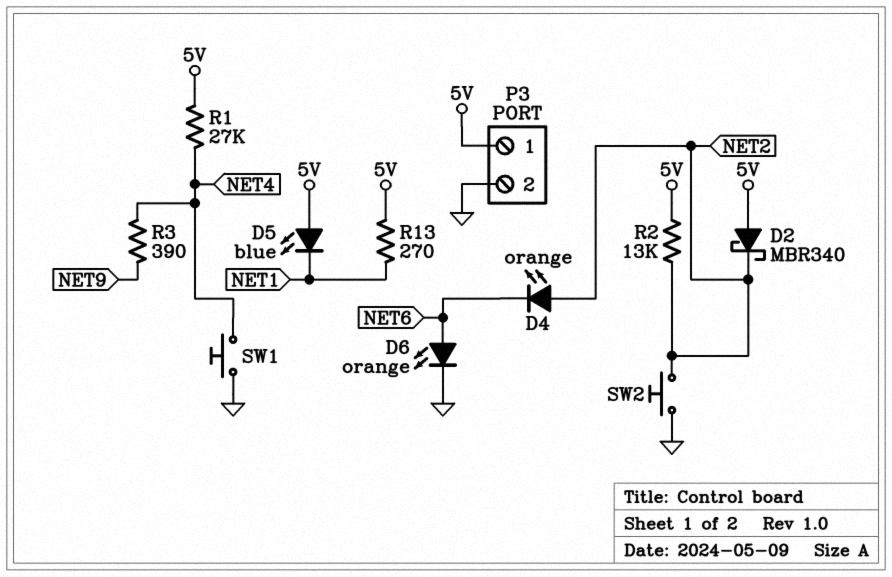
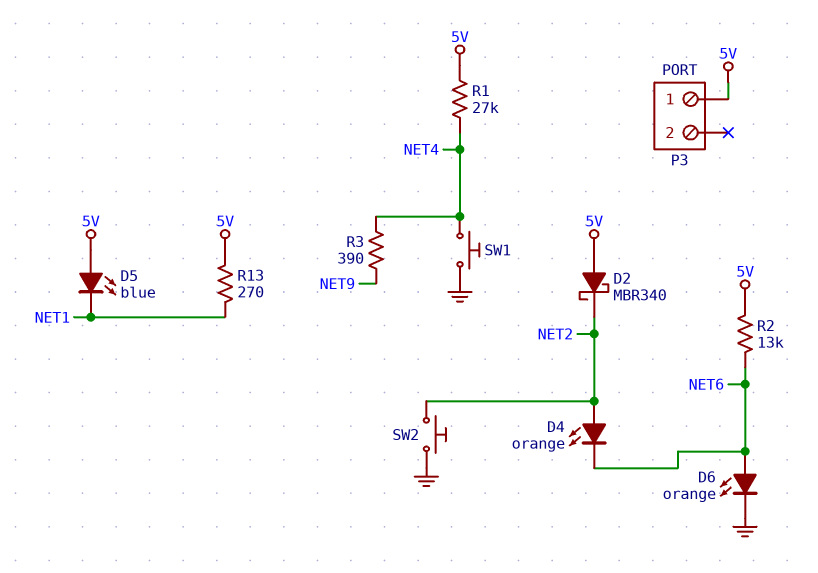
P3 pin 2: GND -> none
R2: 13k (5V, NET2) -> 13k (5V, NET6)

